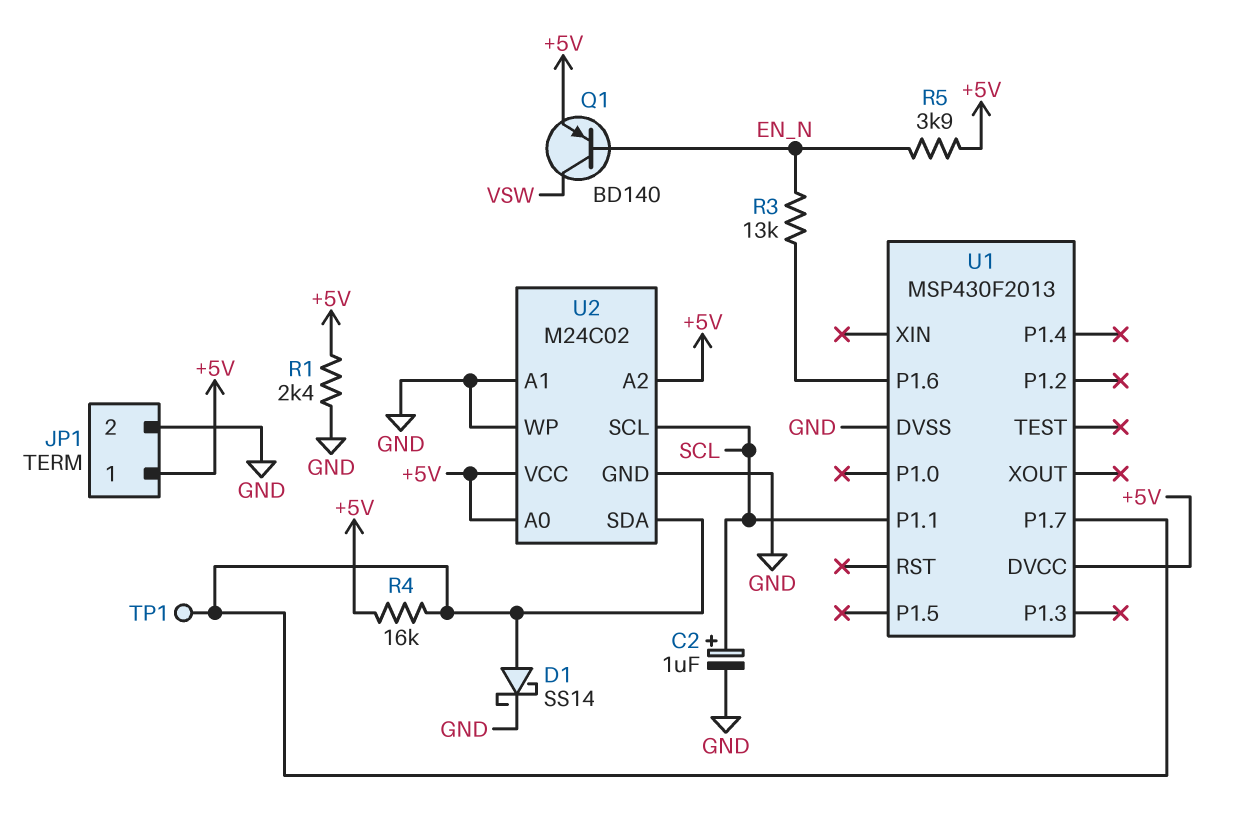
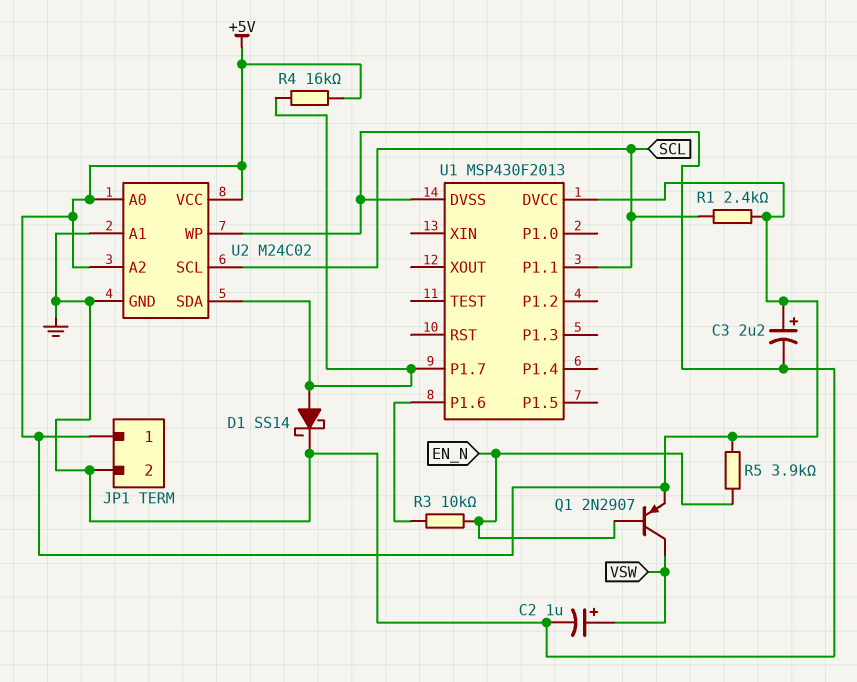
C2: 1uF (plus SCL, minus GND) -> 1uF (plus VSW, minus GND)
C3: none -> 2.2uF (plus +5V, minus GND)
Q1: PNP BD140 (B EN_N, C VSW, E +5V) -> PNP 2N2907 (B EN_N, C VSW, E +5V)
R1: 2.4k (+5V, GND) -> 2.4k (+5V, SCL)
R3: 13k (EN_N, U1/P1.6) -> 10k (EN_N, U1/P1.6)
TP1: test point (U1/P1.7) -> none

